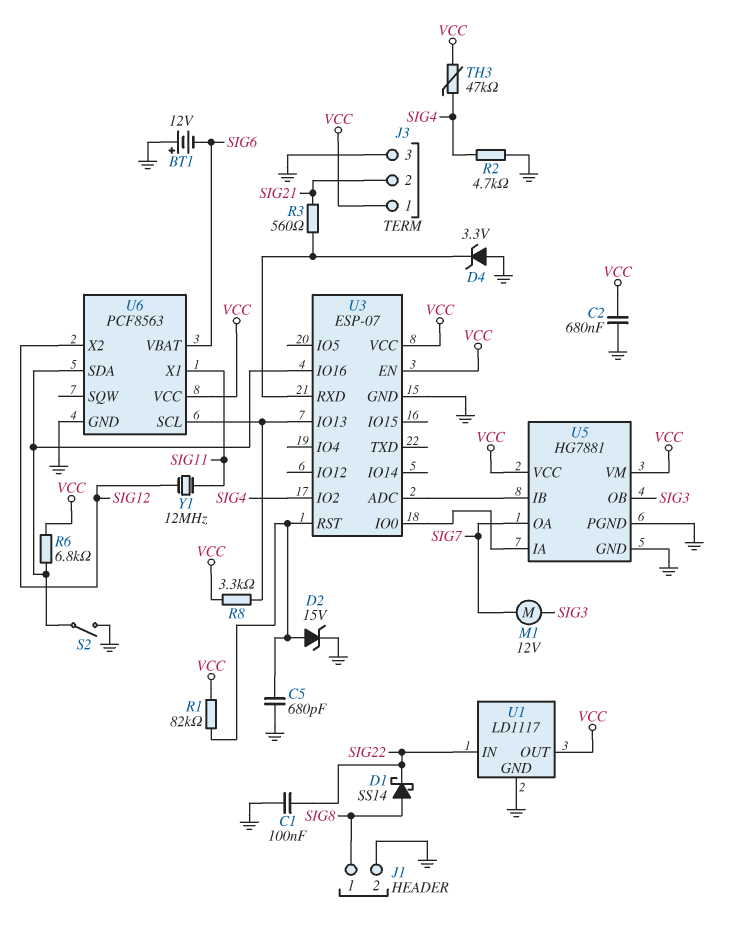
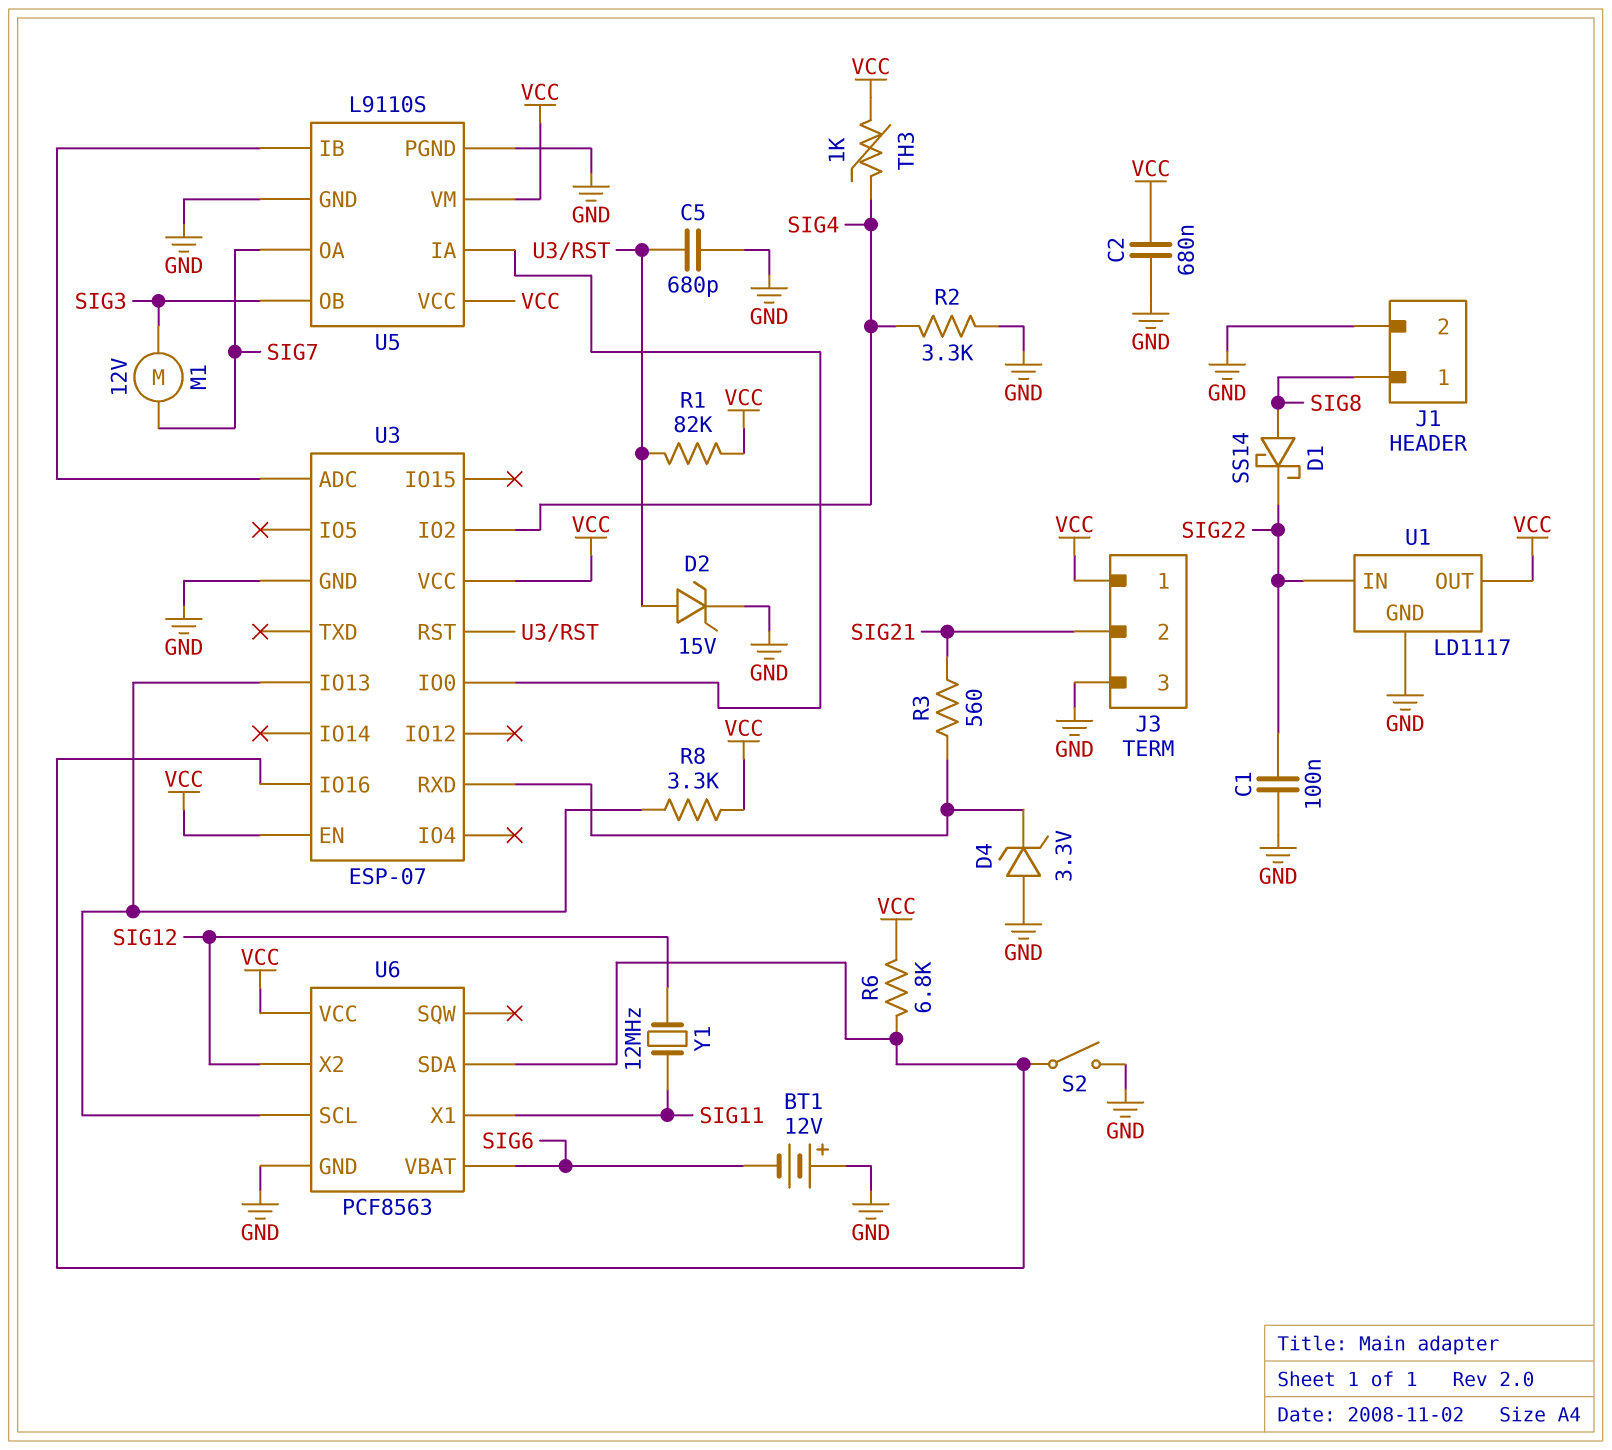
R2: 4.7k (GND, SIG4) -> 3.3k (GND, SIG4)
TH3: 47k (SIG4, VCC) -> 1k (SIG4, VCC)
U5: HG7881 -> L9110S

